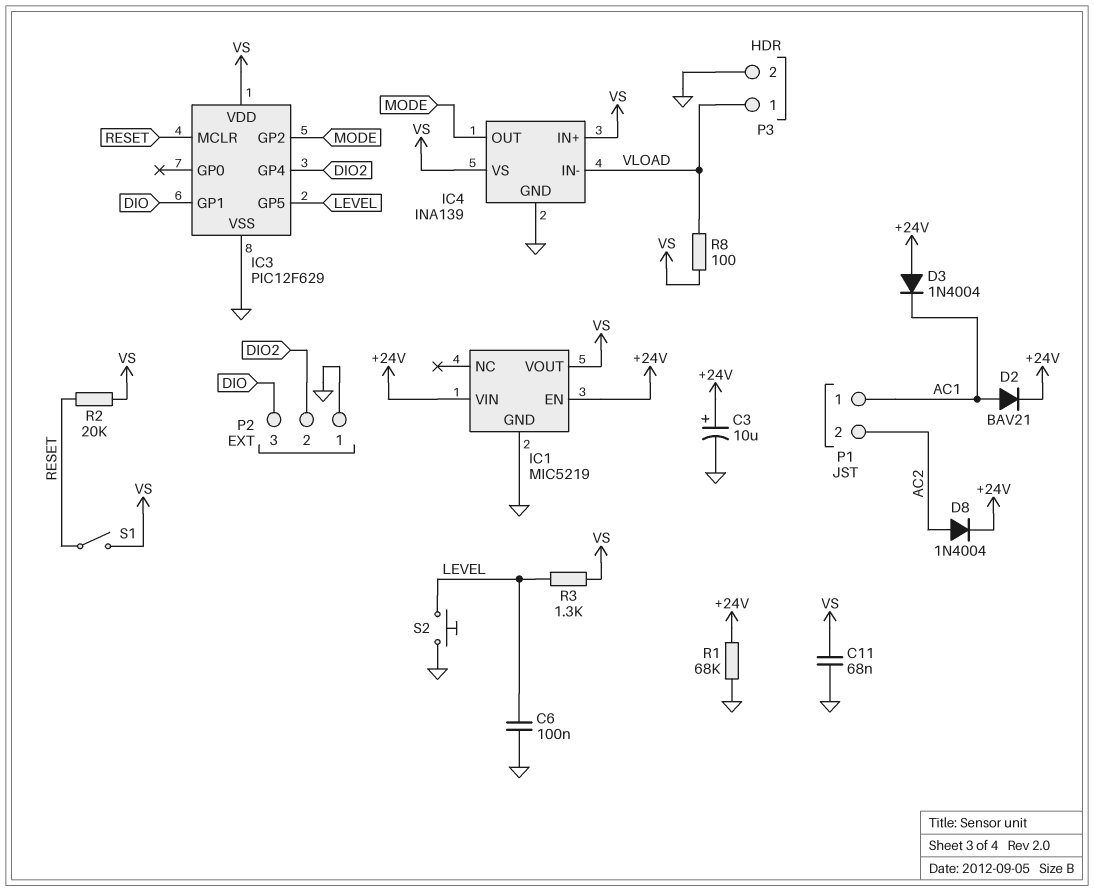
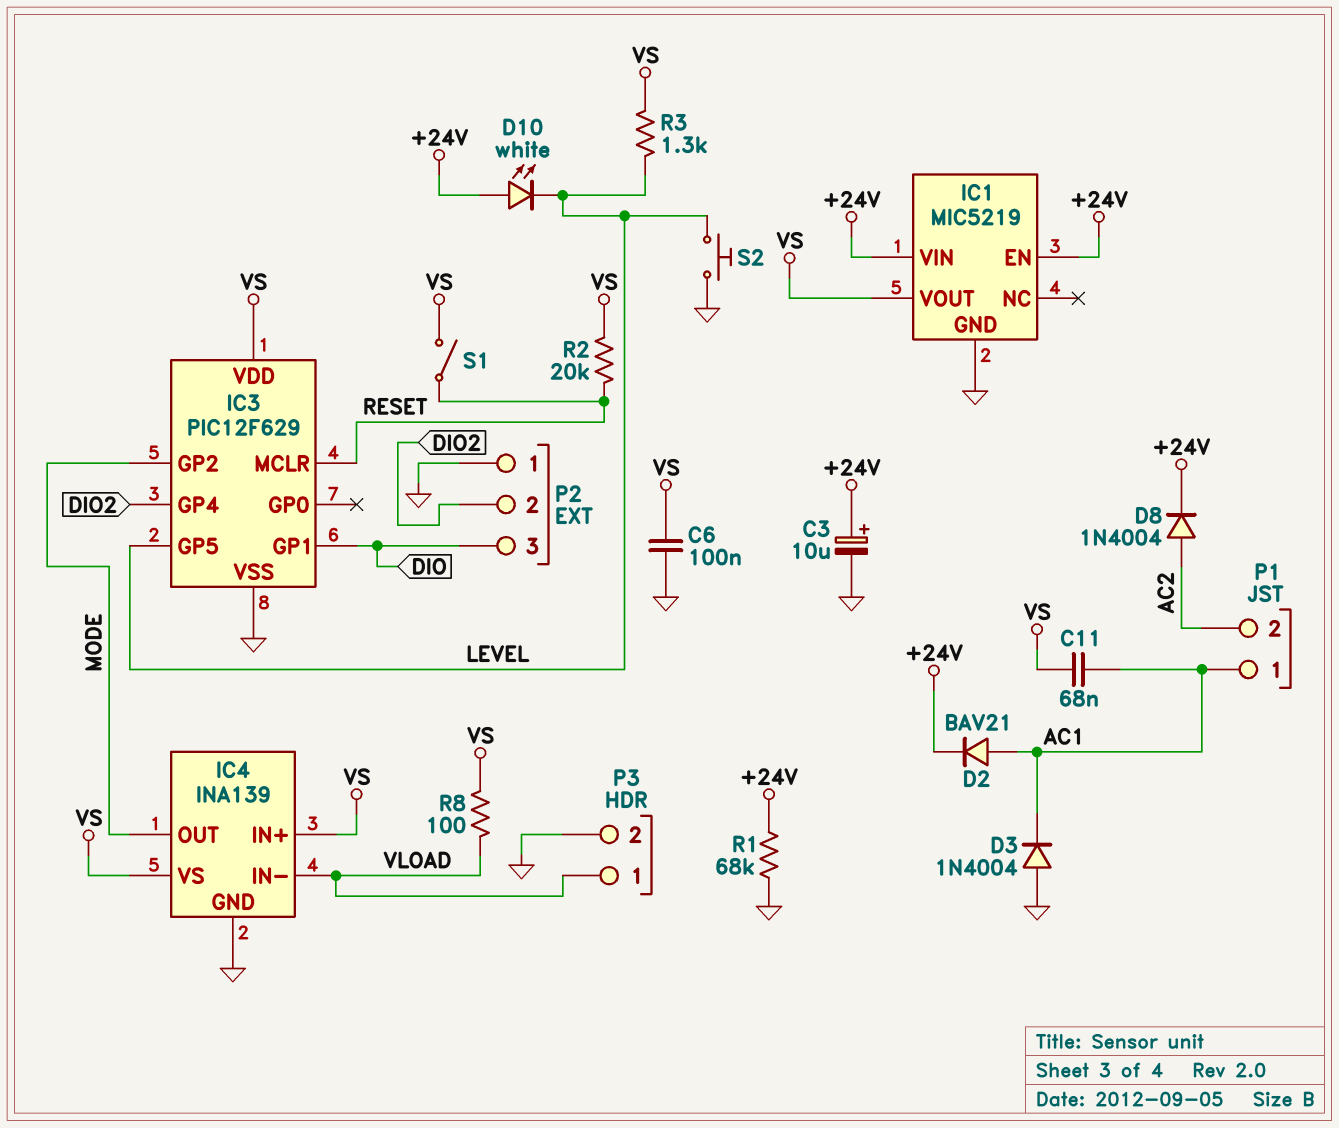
C6: 100nF (GND, LEVEL) -> 100nF (GND, VS)
C11: 68nF (GND, VS) -> 68nF (AC1, VS)
D3: diode 1N4004 (A +24V, K AC1) -> diode 1N4004 (A GND, K AC1)
D10: none -> LED white (A +24V, K LEVEL)

